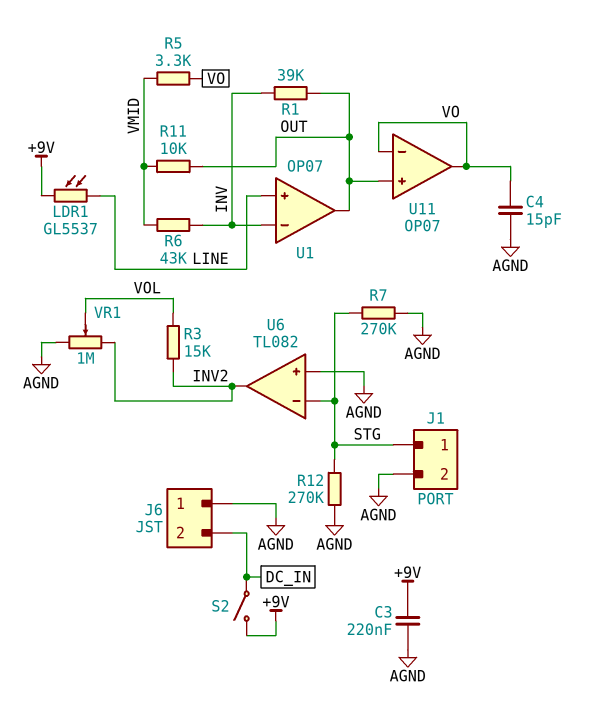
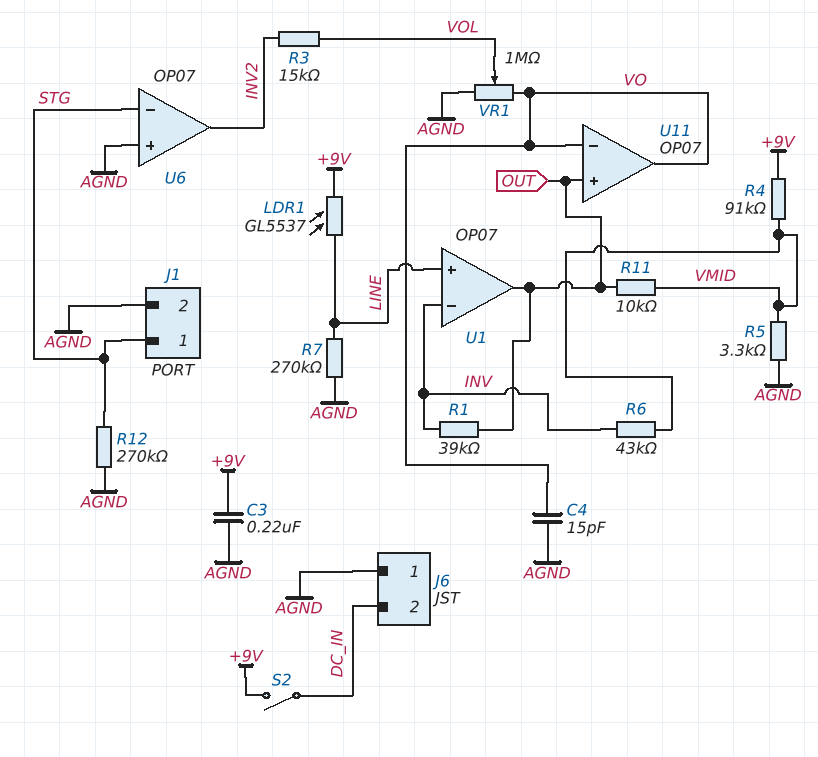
R4: none -> 91k (+9V, VMID)
R5: 3.3k (VMID, VO) -> 3.3k (AGND, VMID)
R7: 270k (AGND, STG) -> 270k (AGND, LINE)
U6: TL082 -> OP07
VR1: 1M (AGND, INV2, wiper VOL) -> 1M (AGND, VO, wiper VOL)

